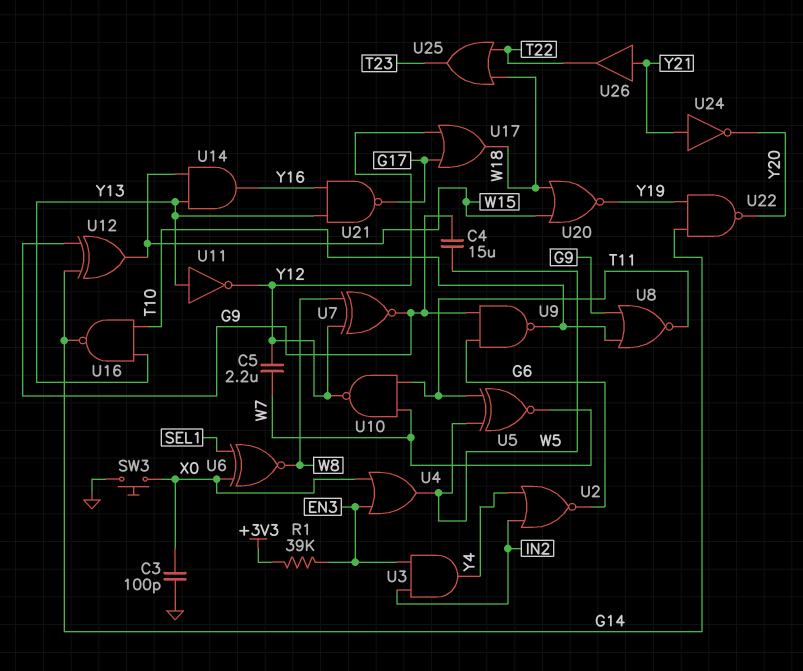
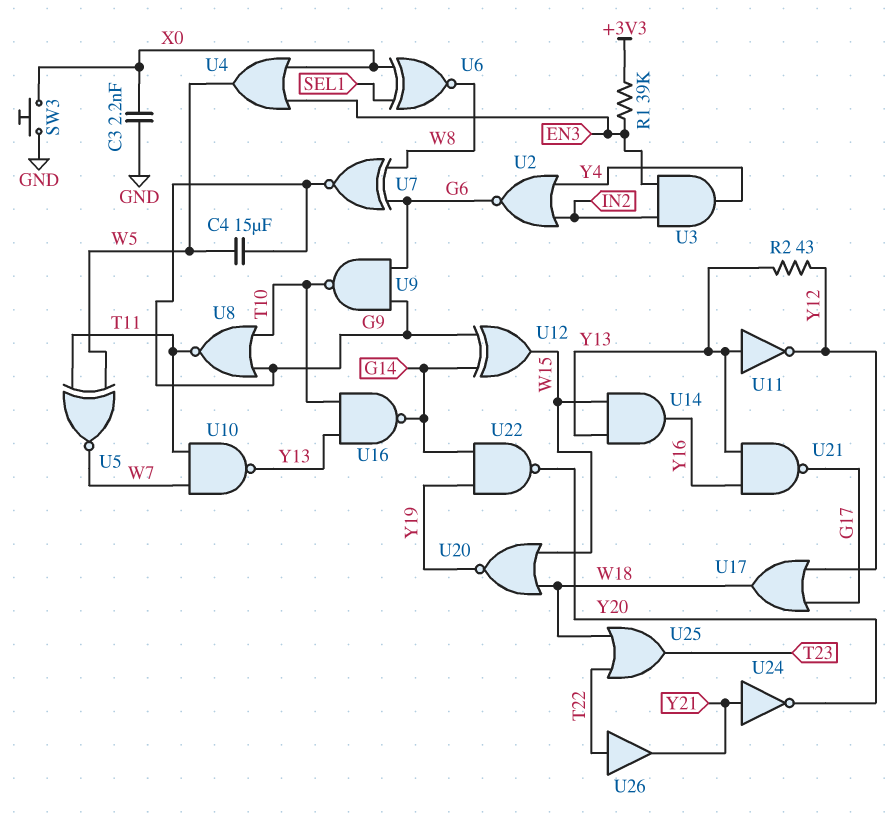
C3: 100pF (GND, X0) -> 2.2nF (GND, X0)
C5: 2.2uF (W7, Y12) -> none
R2: none -> 43 (Y12, Y13)
U7: XNOR (in W8, in Y12, out G9) -> XNOR (in G6, in W8, out G9)
U10: NAND (in T11, in W7, out Y12) -> NAND (in T11, in W7, out Y13)
U26: buffer (in Y21, out T22) -> buffer (in T22, out Y21)

